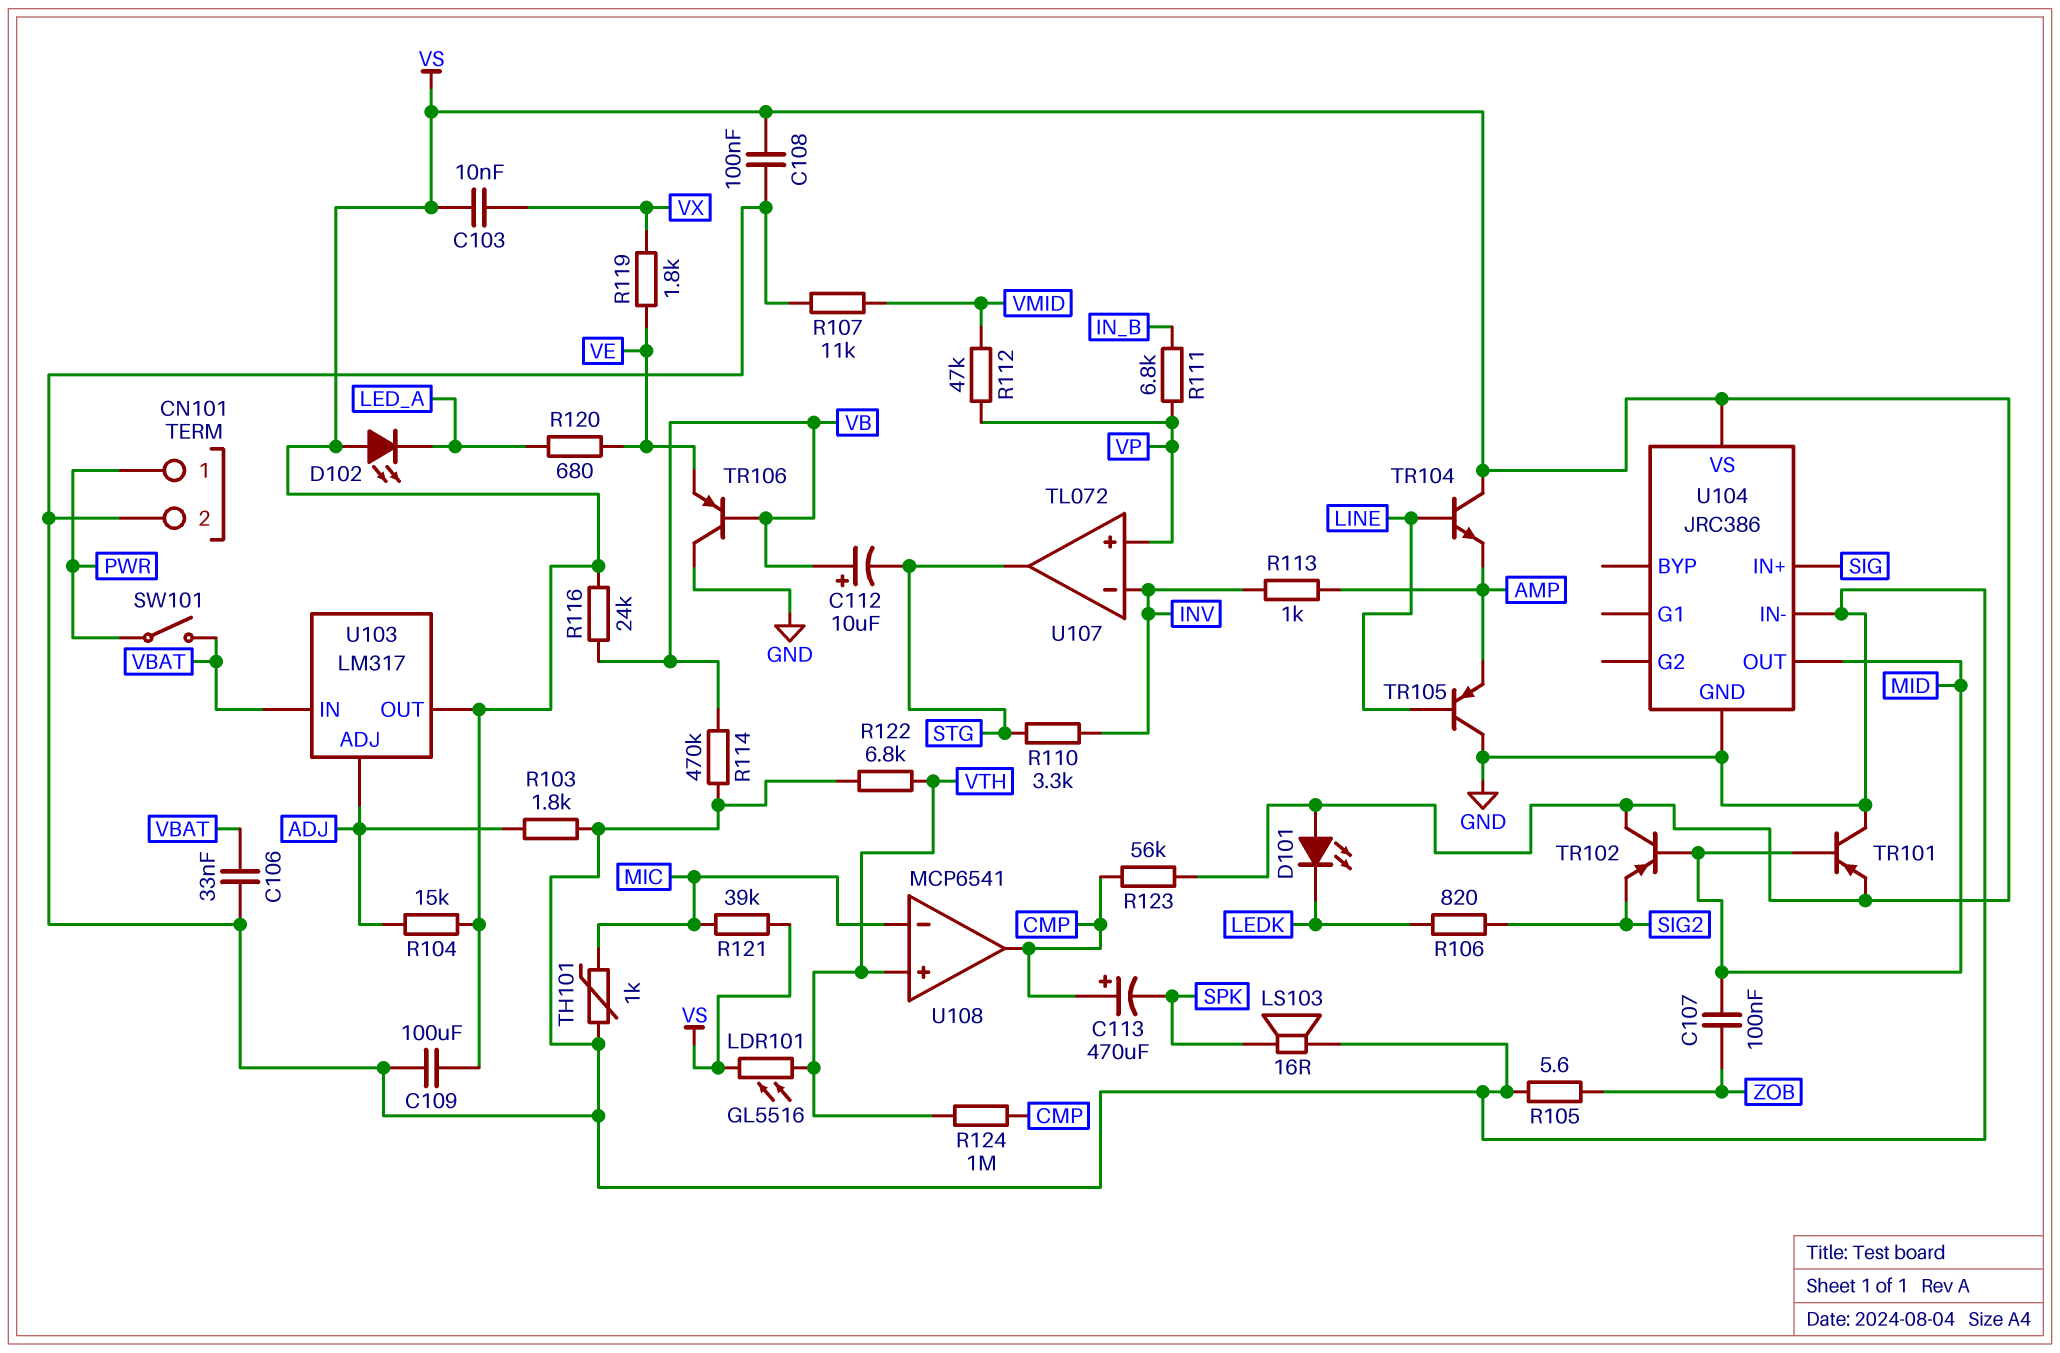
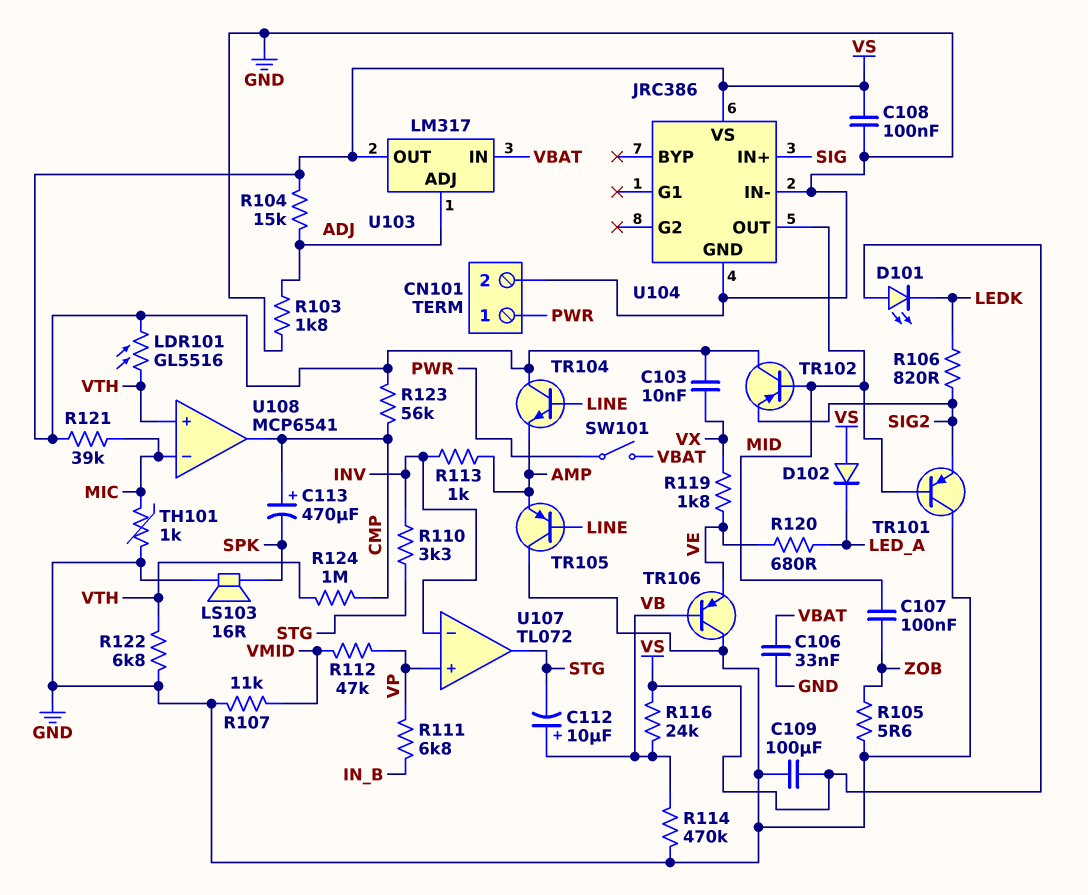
D102: LED (A VS, K LED_A) -> diode (A VS, K LED_A)
TR101: PNP (B MID, C GND, E VS) -> PNP (B MID, C GND, E SIG2)

